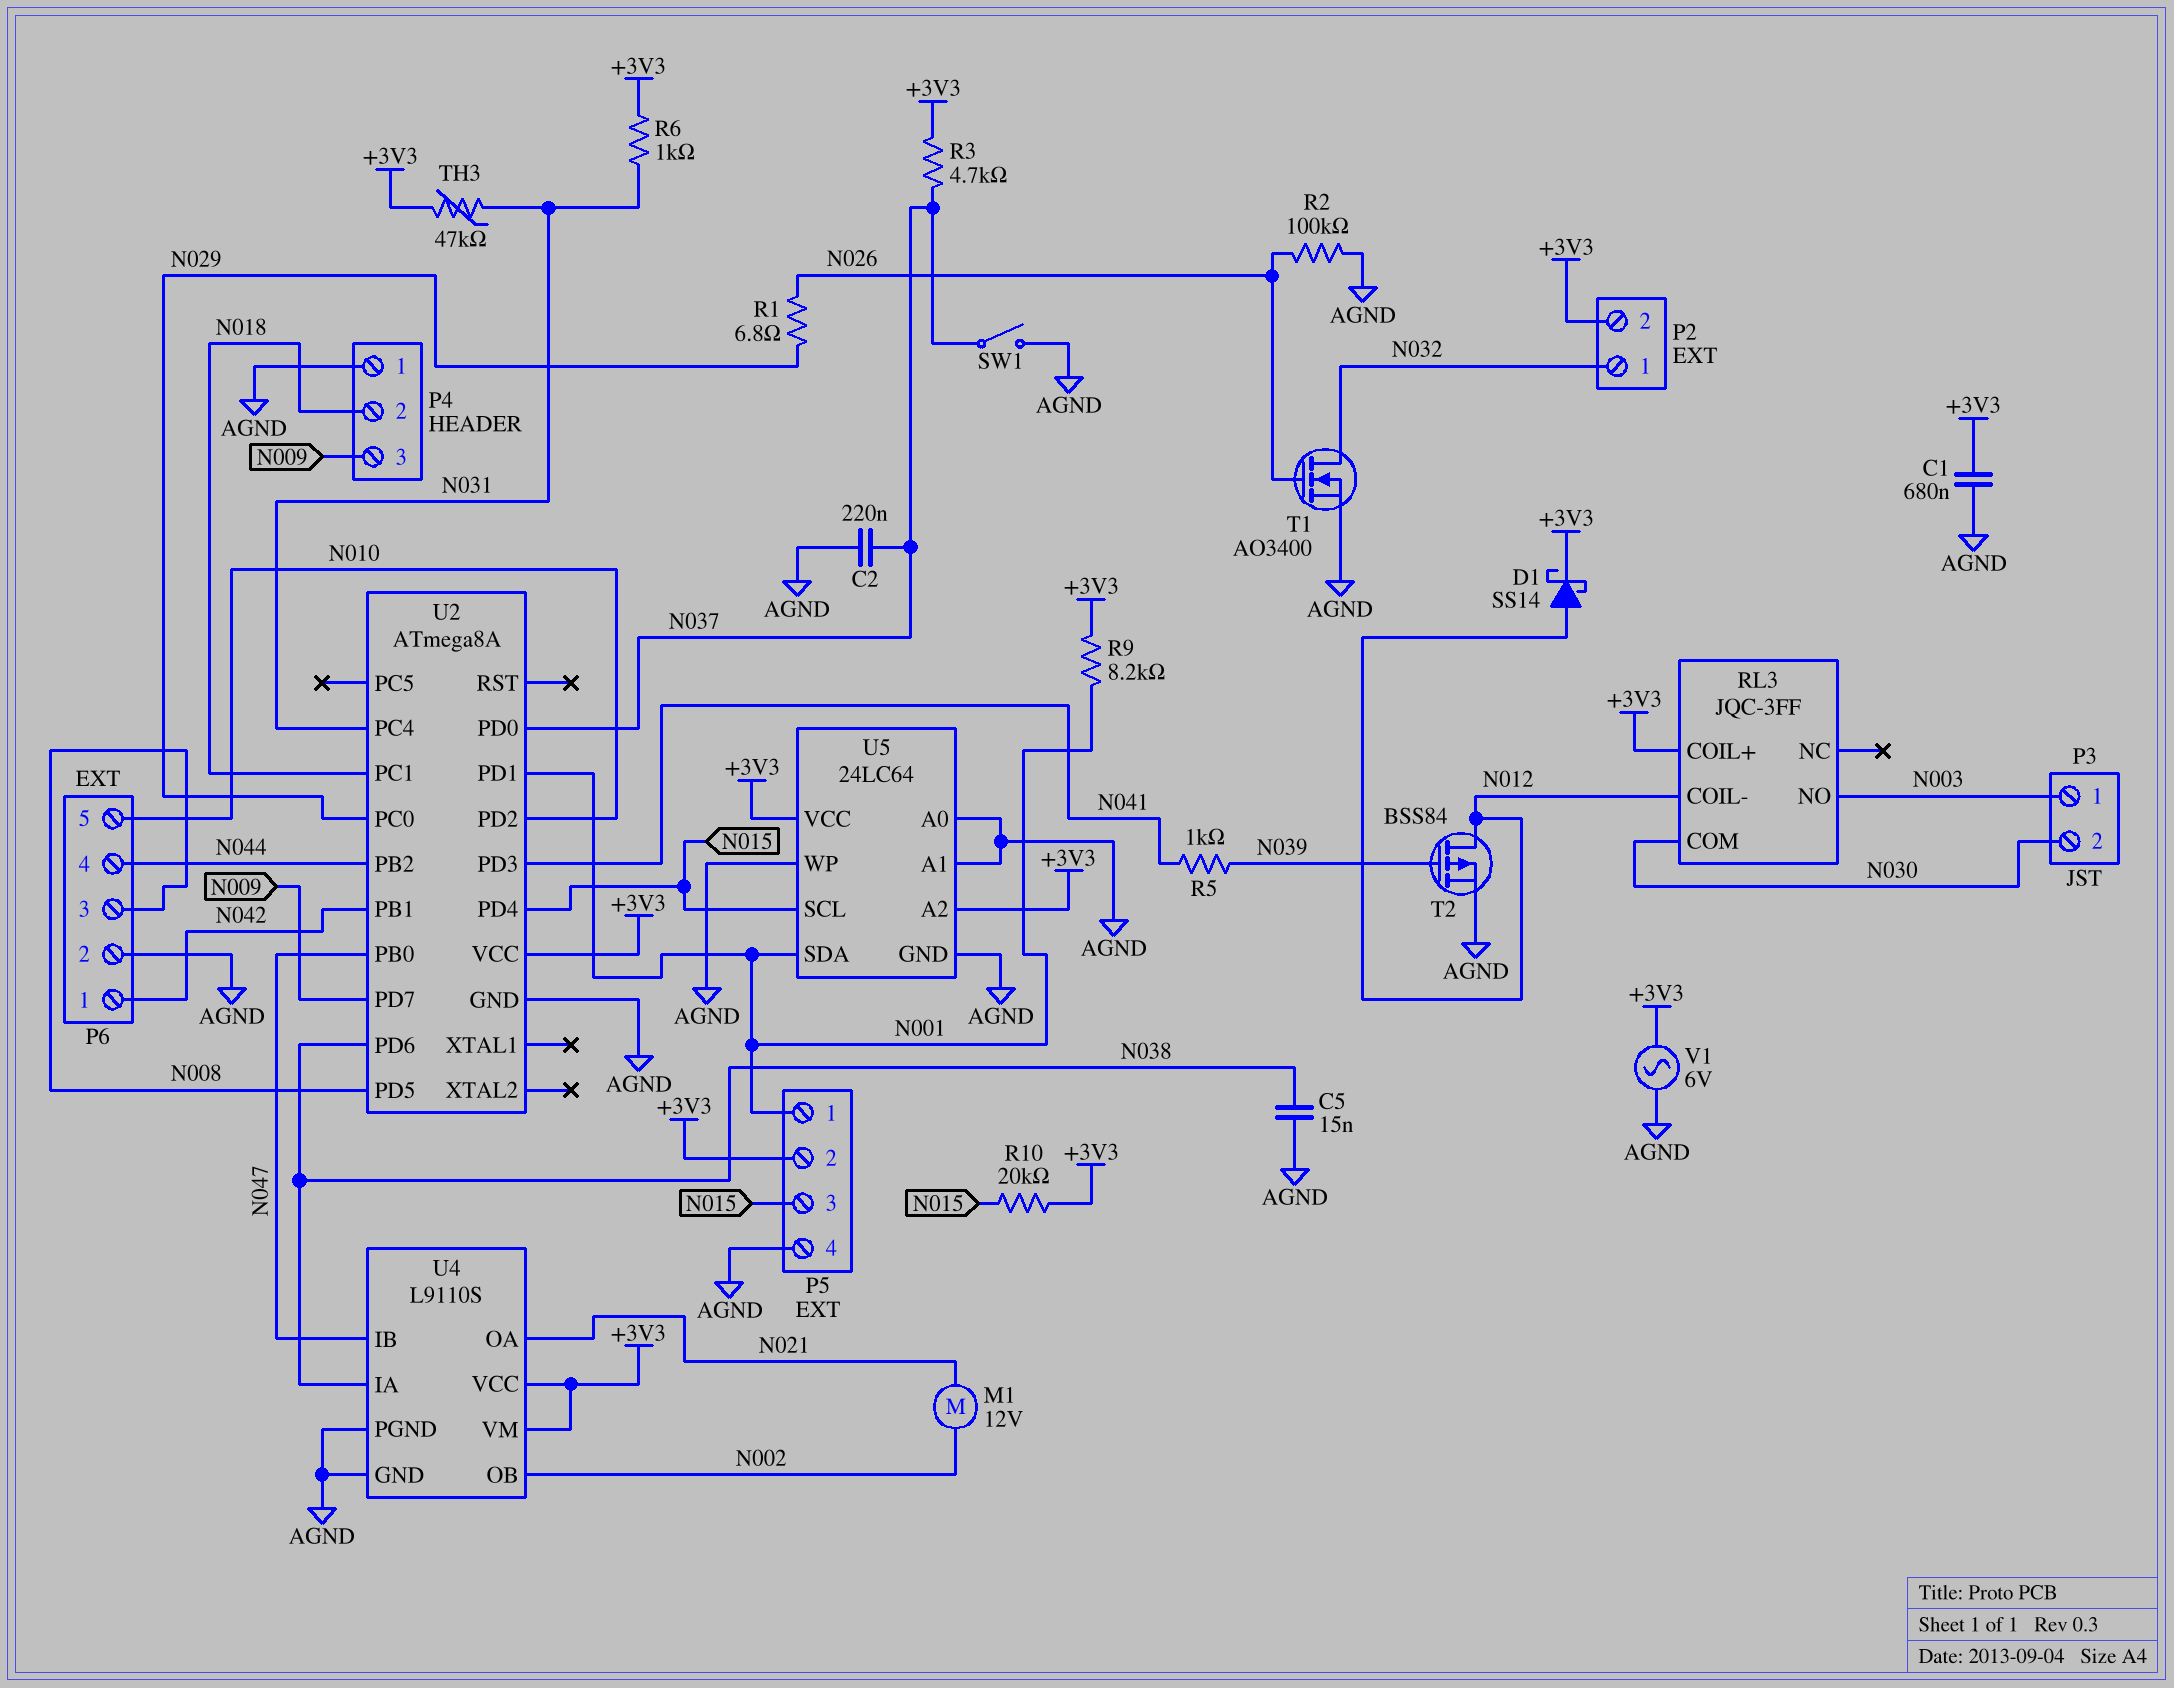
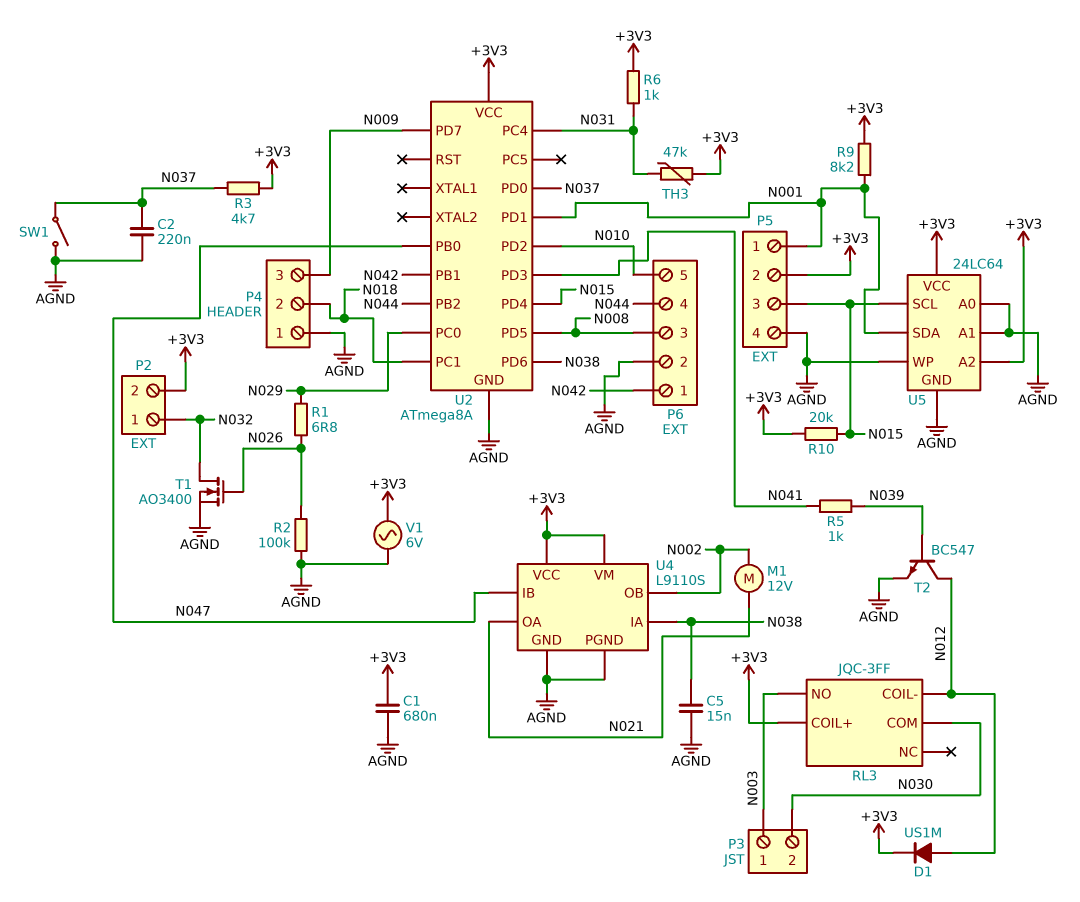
D1: schottky SS14 (A N012, K +3V3) -> diode US1M (A N012, K +3V3)
T2: PMOS BSS84 (G N039, D N012, S AGND) -> NPN BC547 (B N039, C N012, E AGND)

